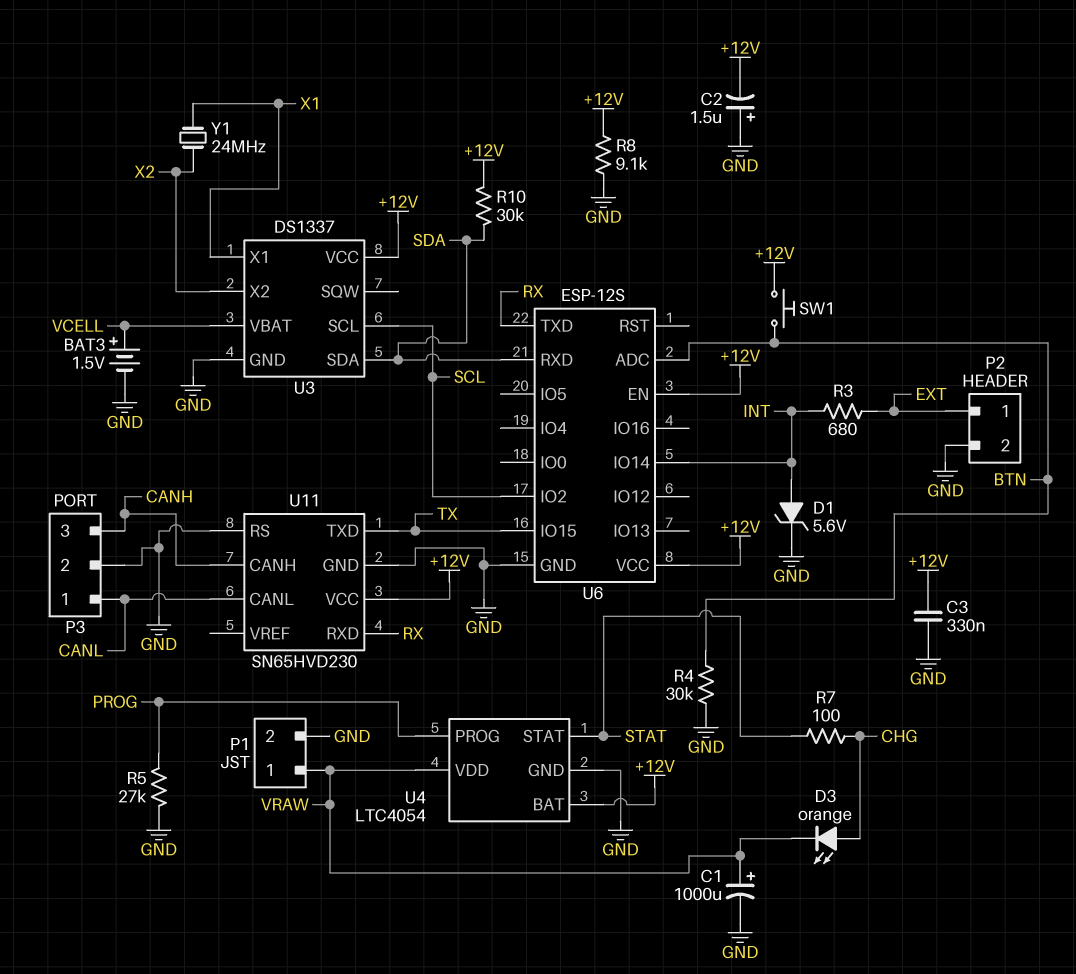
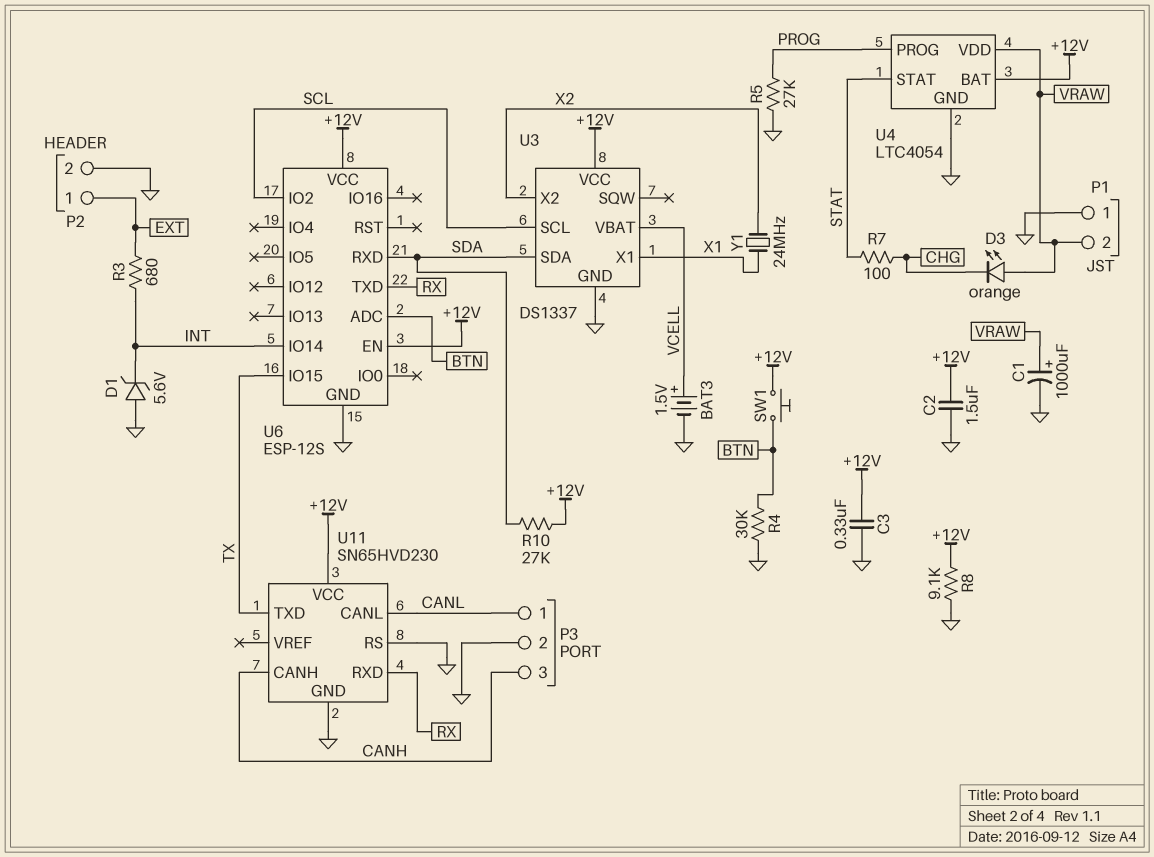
C2: 1.5uF (plus GND, minus +12V) -> 1.5uF (+12V, GND)
D1: zener 5.6V (A INT, K GND) -> zener 5.6V (A GND, K INT)
D3: LED orange (A CHG, K VRAW) -> LED orange (A VRAW, K CHG)
P1 pin 1: VRAW -> GND
P1 pin 2: GND -> VRAW
R10: 30k (+12V, SDA) -> 27k (+12V, SDA)

